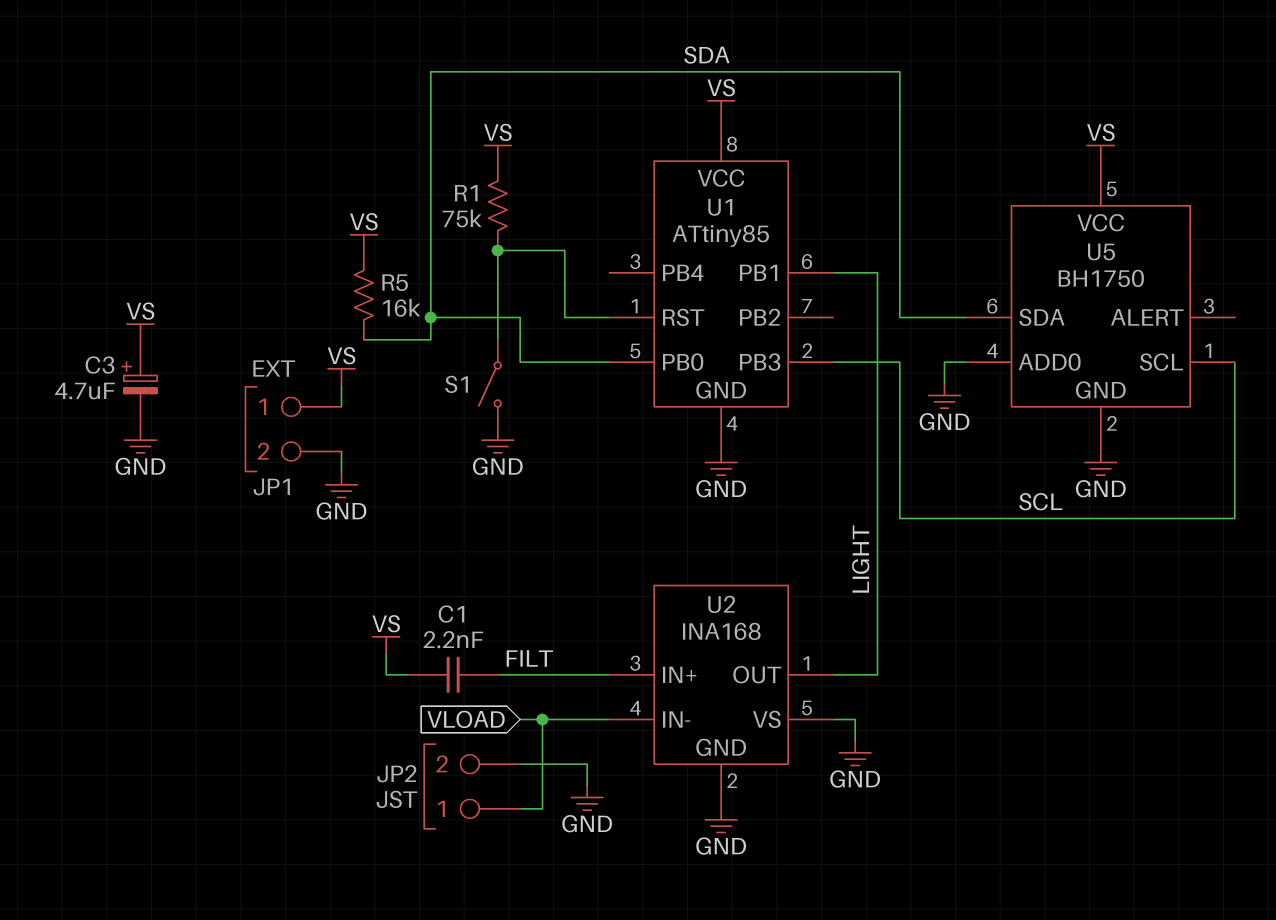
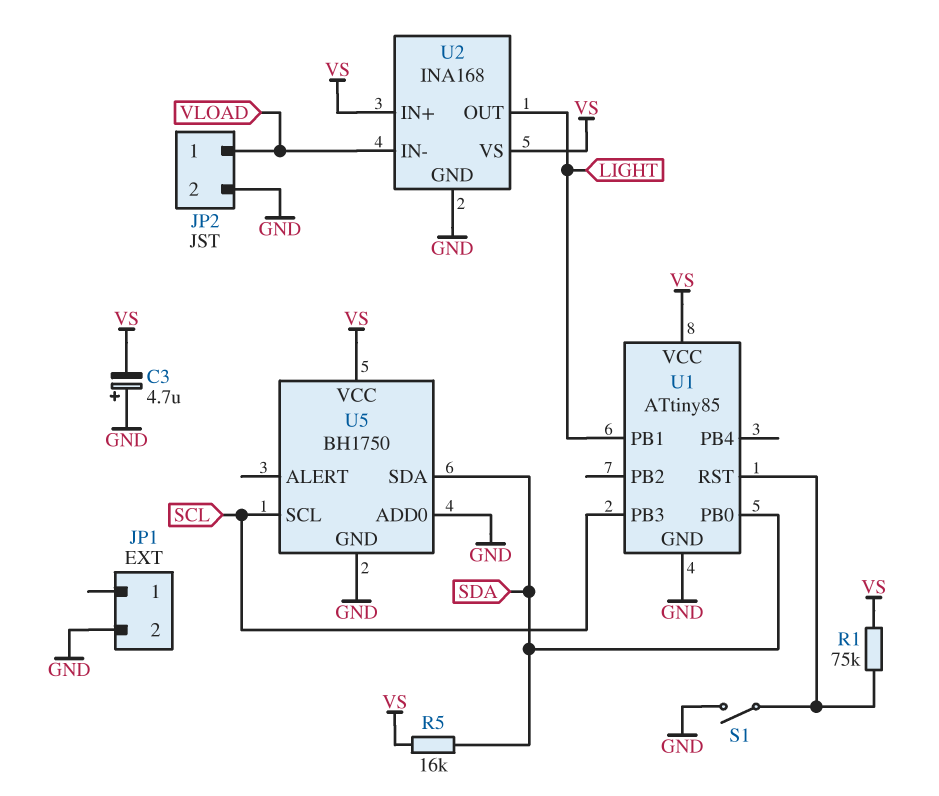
C1: 2.2nF (FILT, VS) -> none
C3: 4.7uF (plus VS, minus GND) -> 4.7uF (plus GND, minus VS)
JP1 pin 1: VS -> none
U2 pin IN+: FILT -> VS
U2 pin VS: GND -> VS

